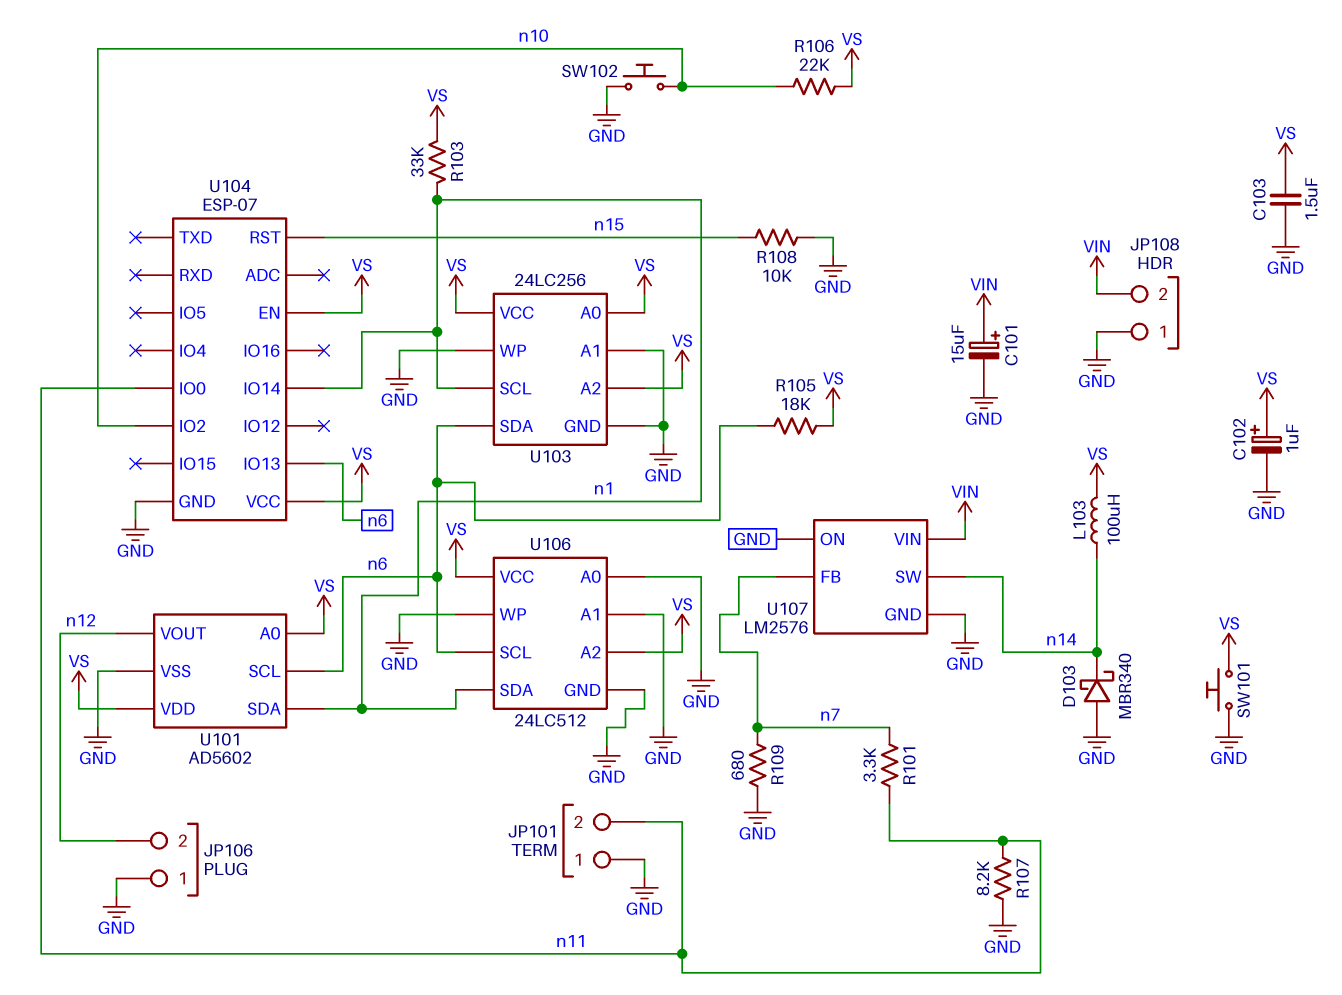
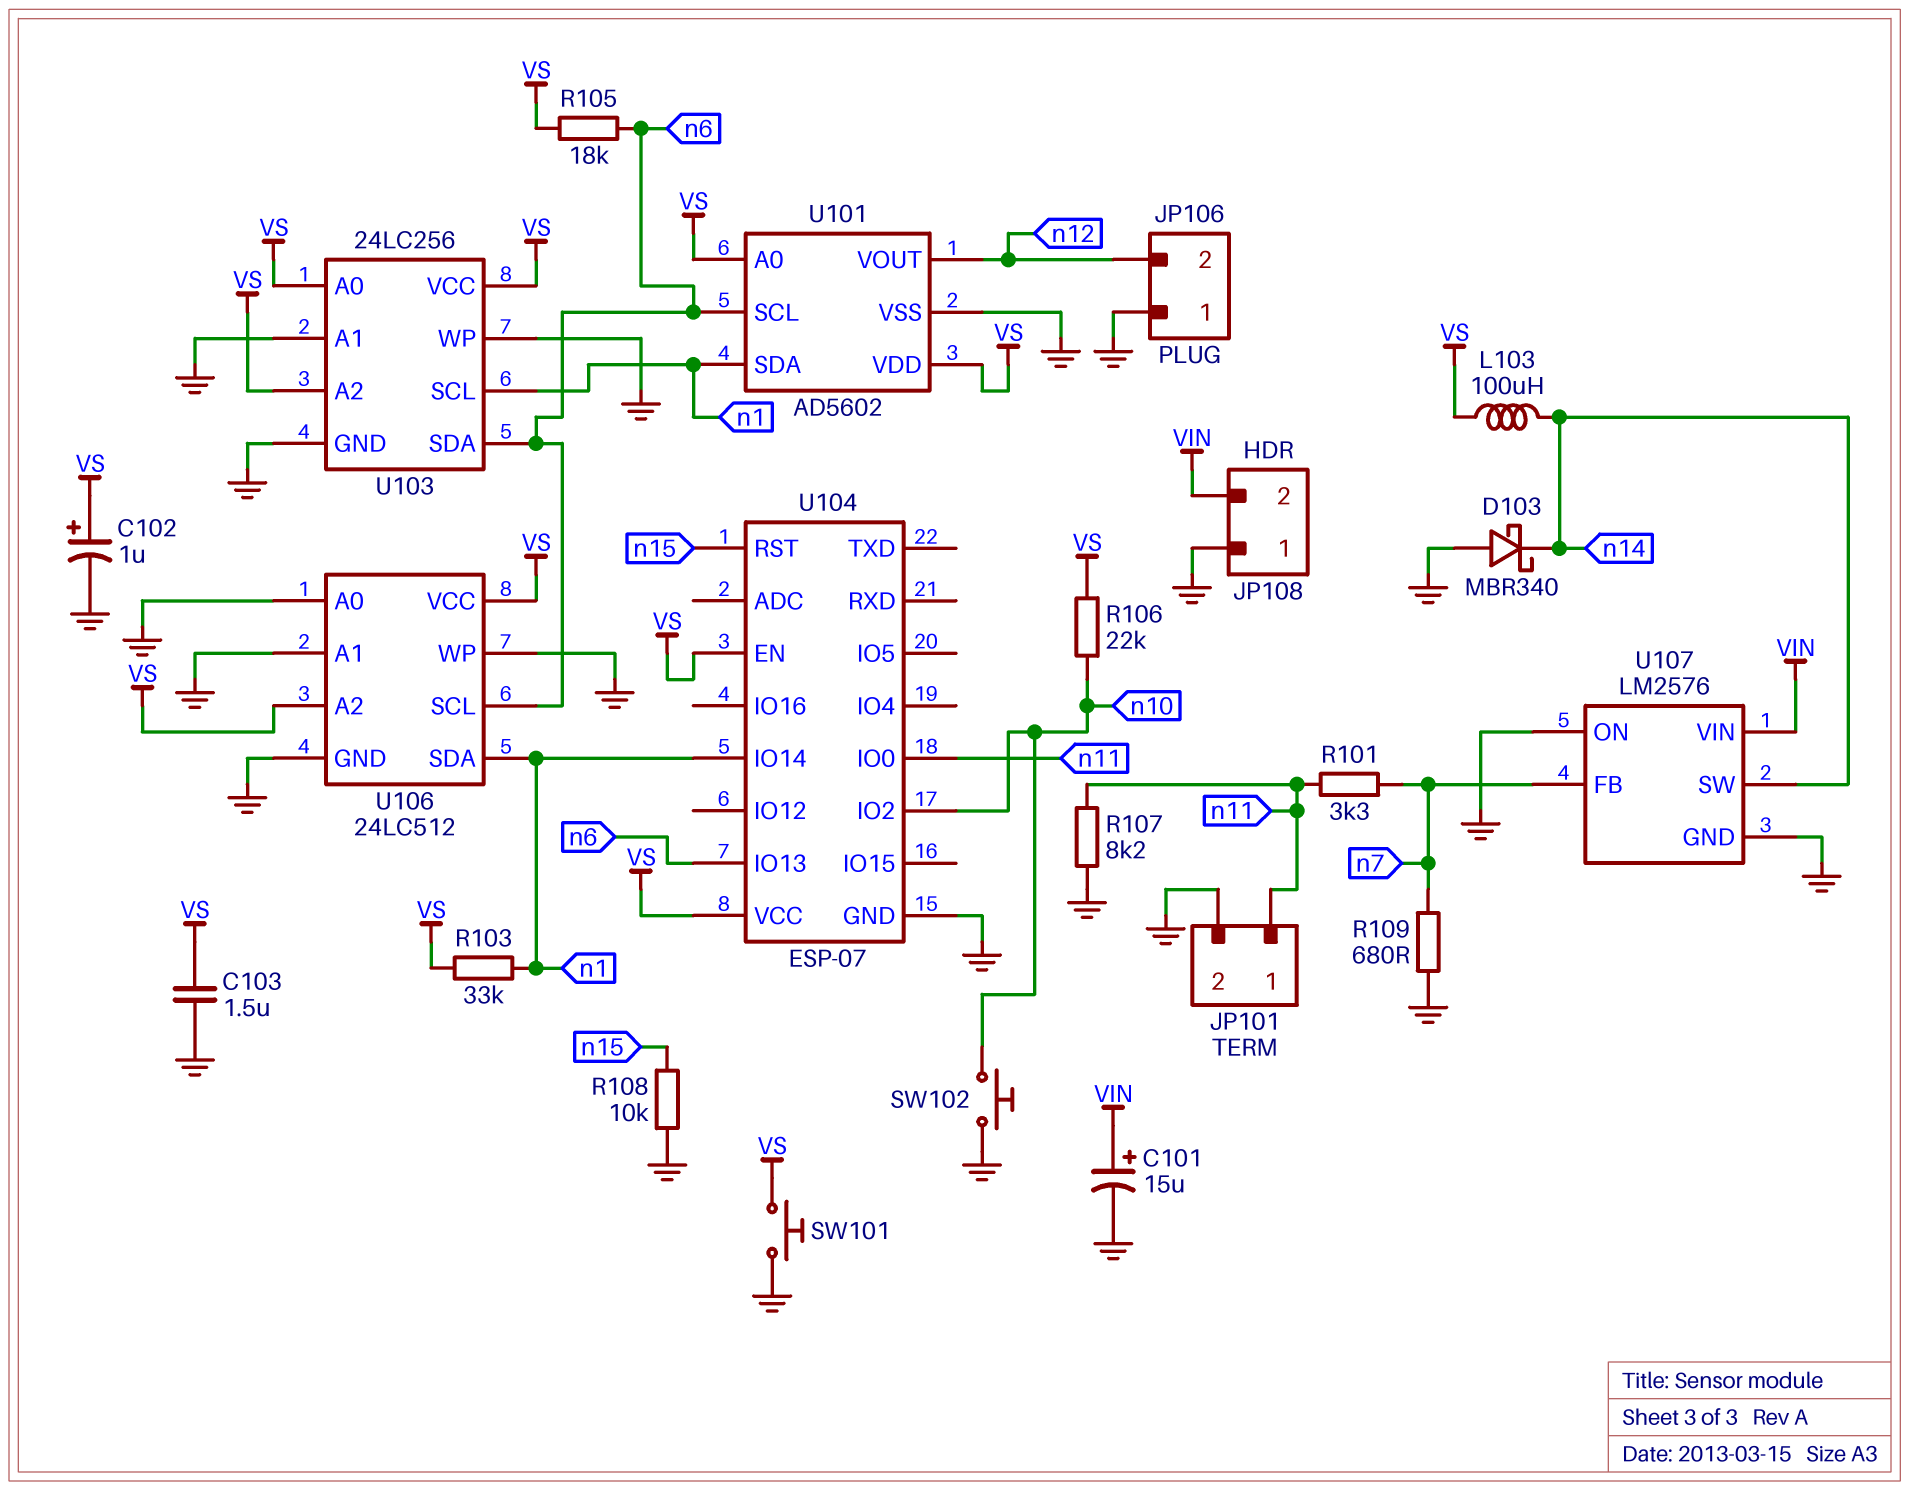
JP101 pin 1: GND -> n11
JP101 pin 2: n11 -> GND

